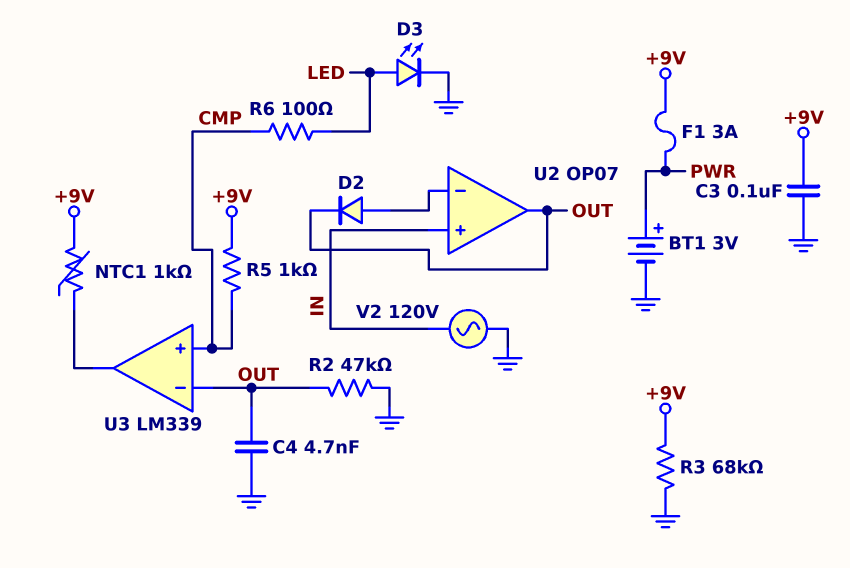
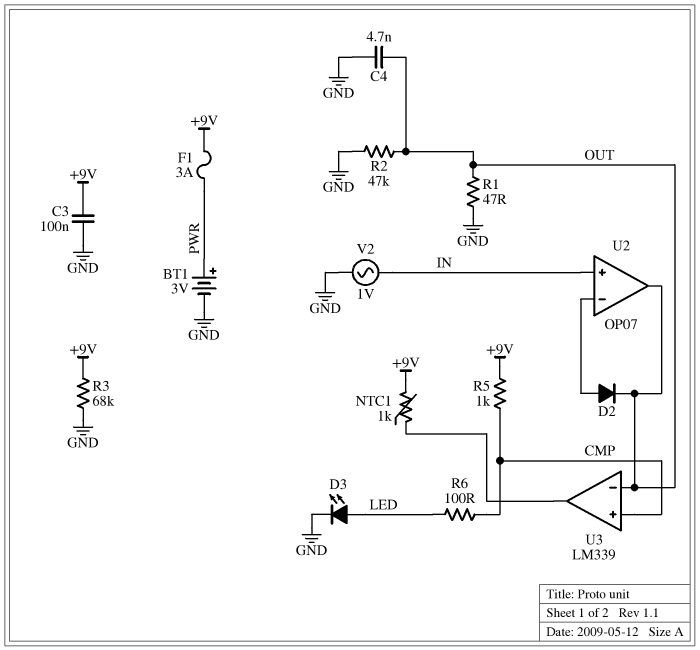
R1: none -> 47 (GND, OUT)
V2: AC 120V (GND, IN) -> AC 1V (GND, IN)

